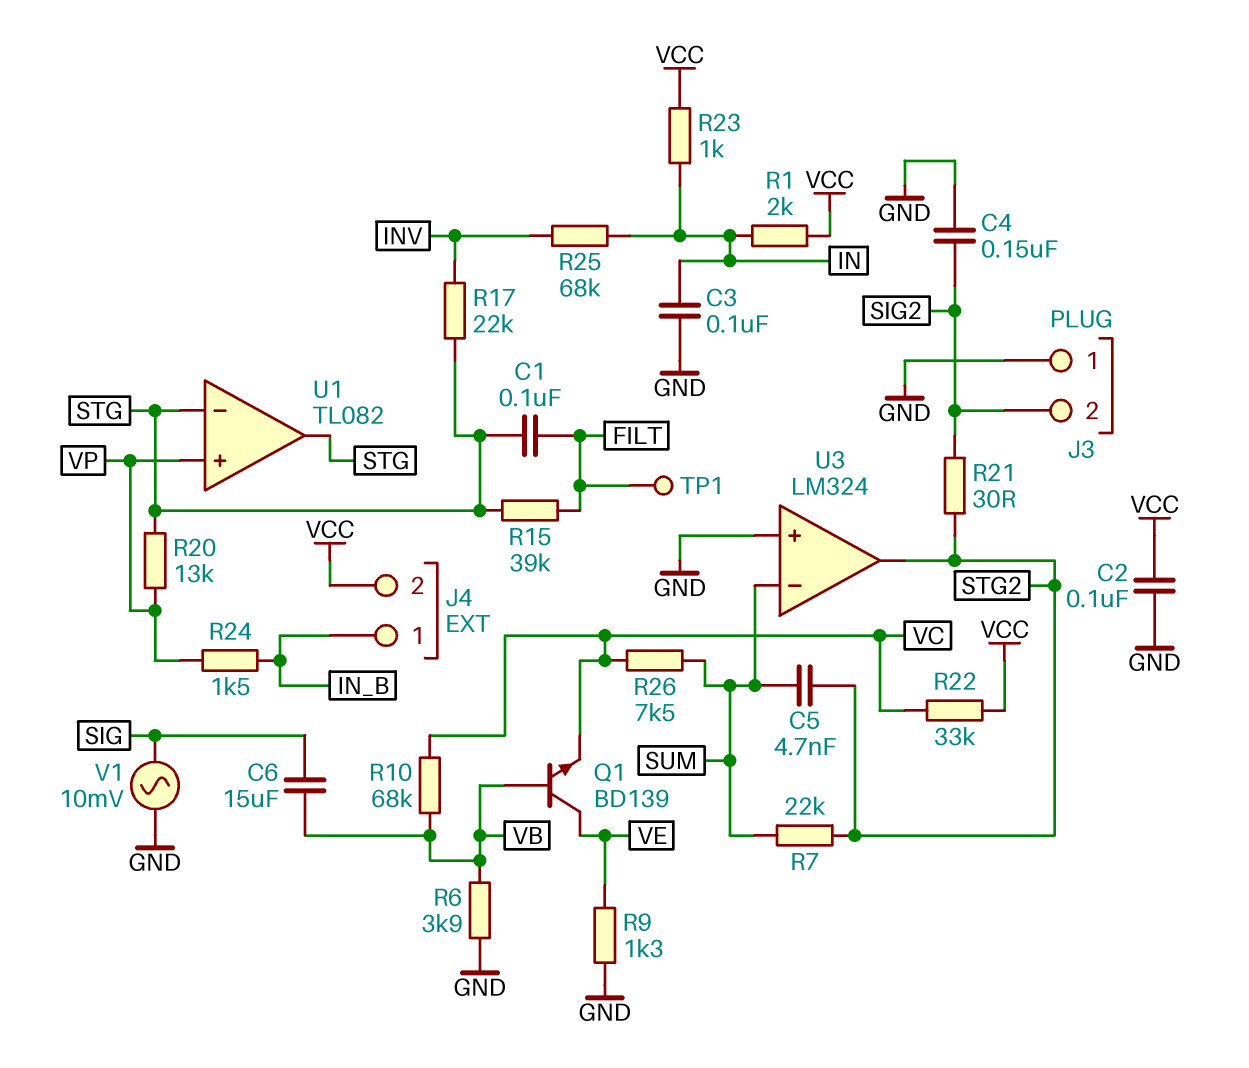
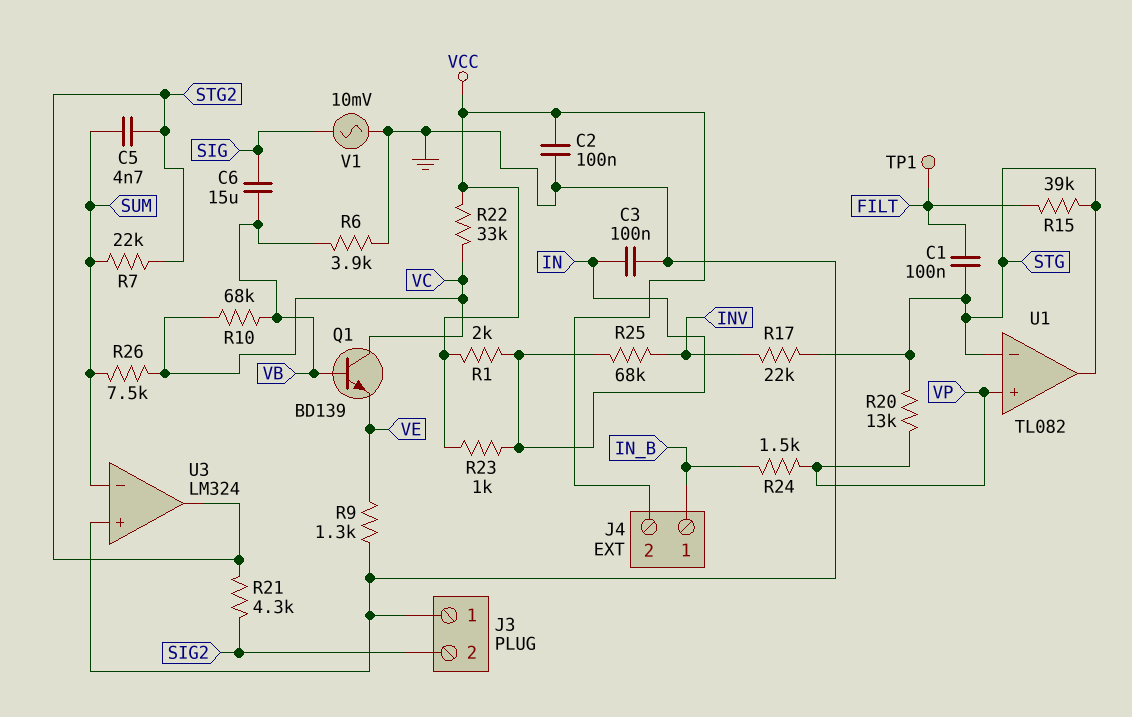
C4: 150nF (GND, SIG2) -> none
Q1: NPN BD139 (B VB, C VE, E VC) -> NPN BD139 (B VB, C VC, E VE)
R21: 30 (SIG2, STG2) -> 4.3k (SIG2, STG2)

